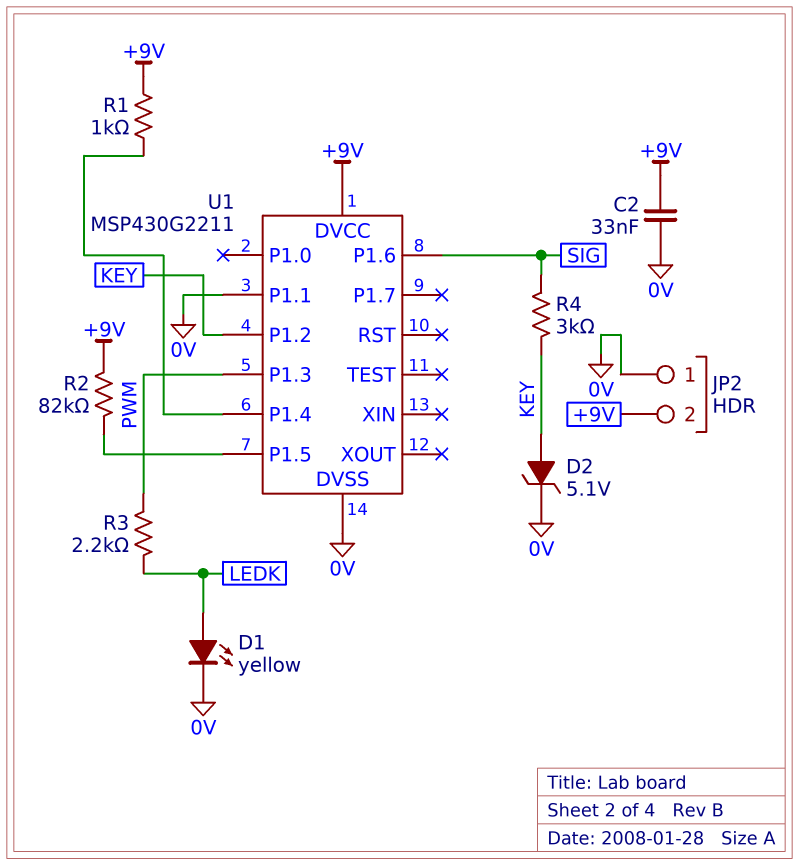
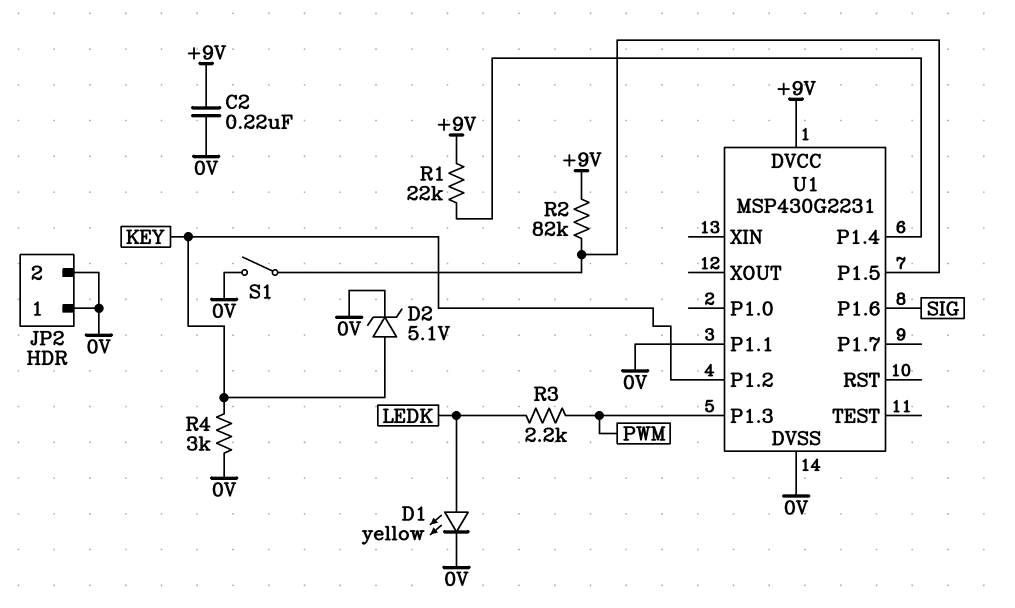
C2: 33nF (+9V, 0V) -> 220nF (+9V, 0V)
JP2 pin 2: +9V -> 0V
R1: 1k (+9V, U1/P1.4) -> 22k (+9V, U1/P1.4)
R4: 3k (KEY, SIG) -> 3k (0V, KEY)
S1: none -> switch (0V, U1/P1.5)
U1: MSP430G2211 -> MSP430G2231

